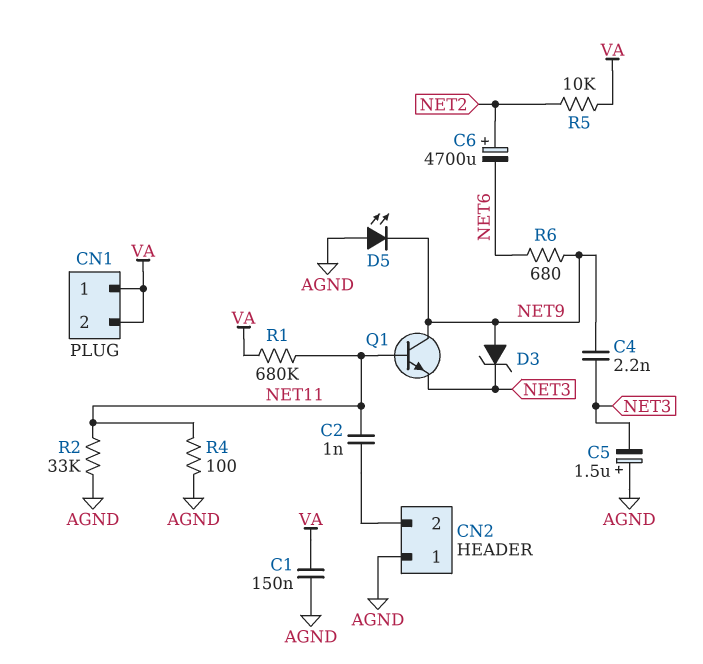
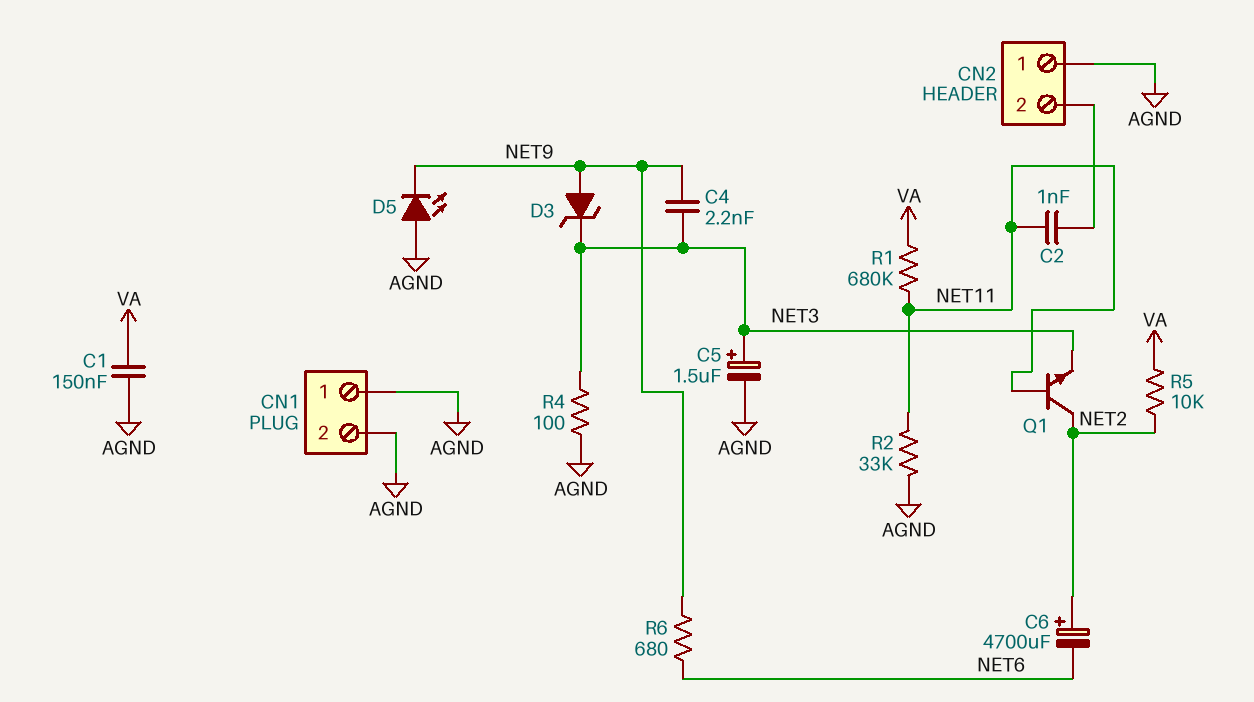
C5: 1.5uF (plus AGND, minus NET3) -> 1.5uF (plus NET3, minus AGND)
CN1 pin 1: VA -> AGND
CN1 pin 2: VA -> AGND
Q1: NPN (B NET11, C NET9, E NET3) -> NPN (B NET11, C NET2, E NET3)
R4: 100 (AGND, NET11) -> 100 (AGND, NET3)

